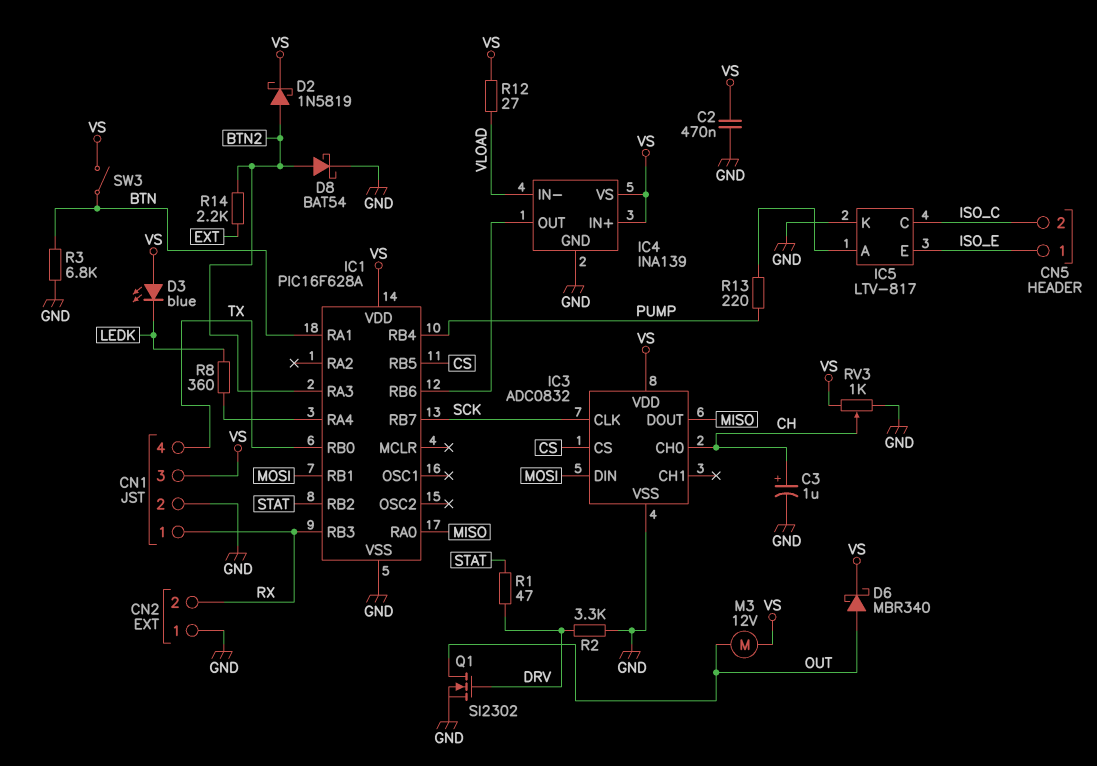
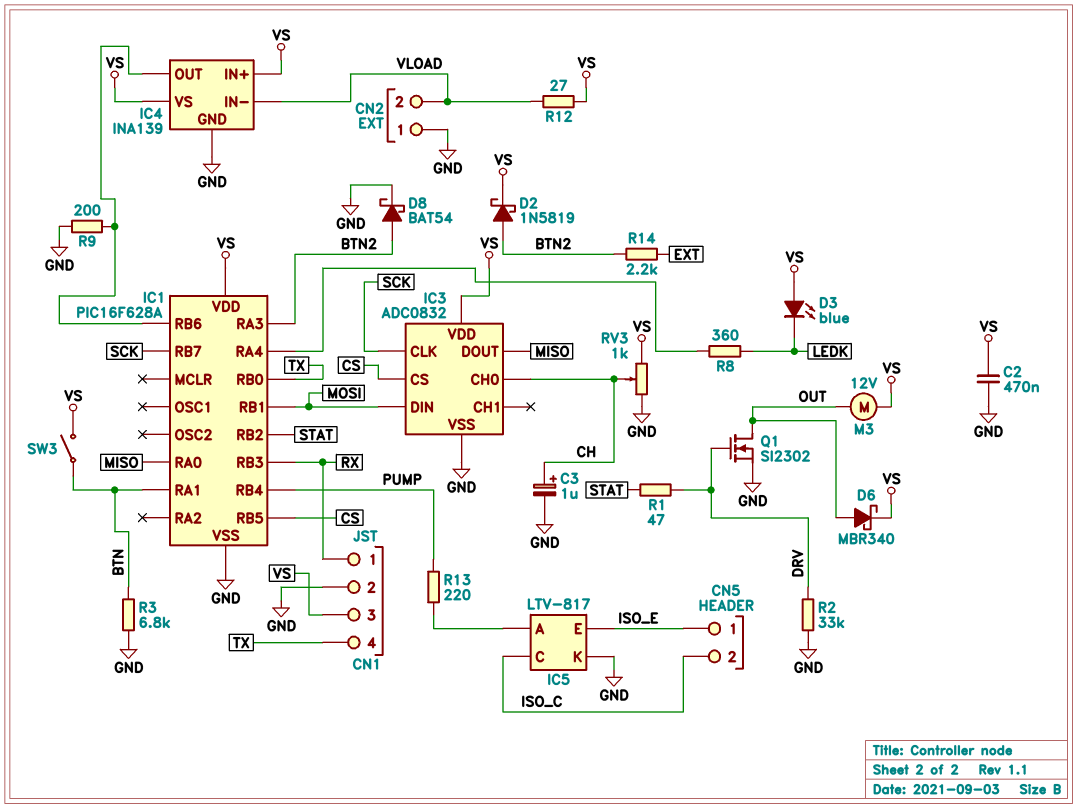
CN2 pin 2: RX -> VLOAD
R2: 3.3k (DRV, GND) -> 33k (DRV, GND)
R9: none -> 200 (GND, IC1/RB6)

